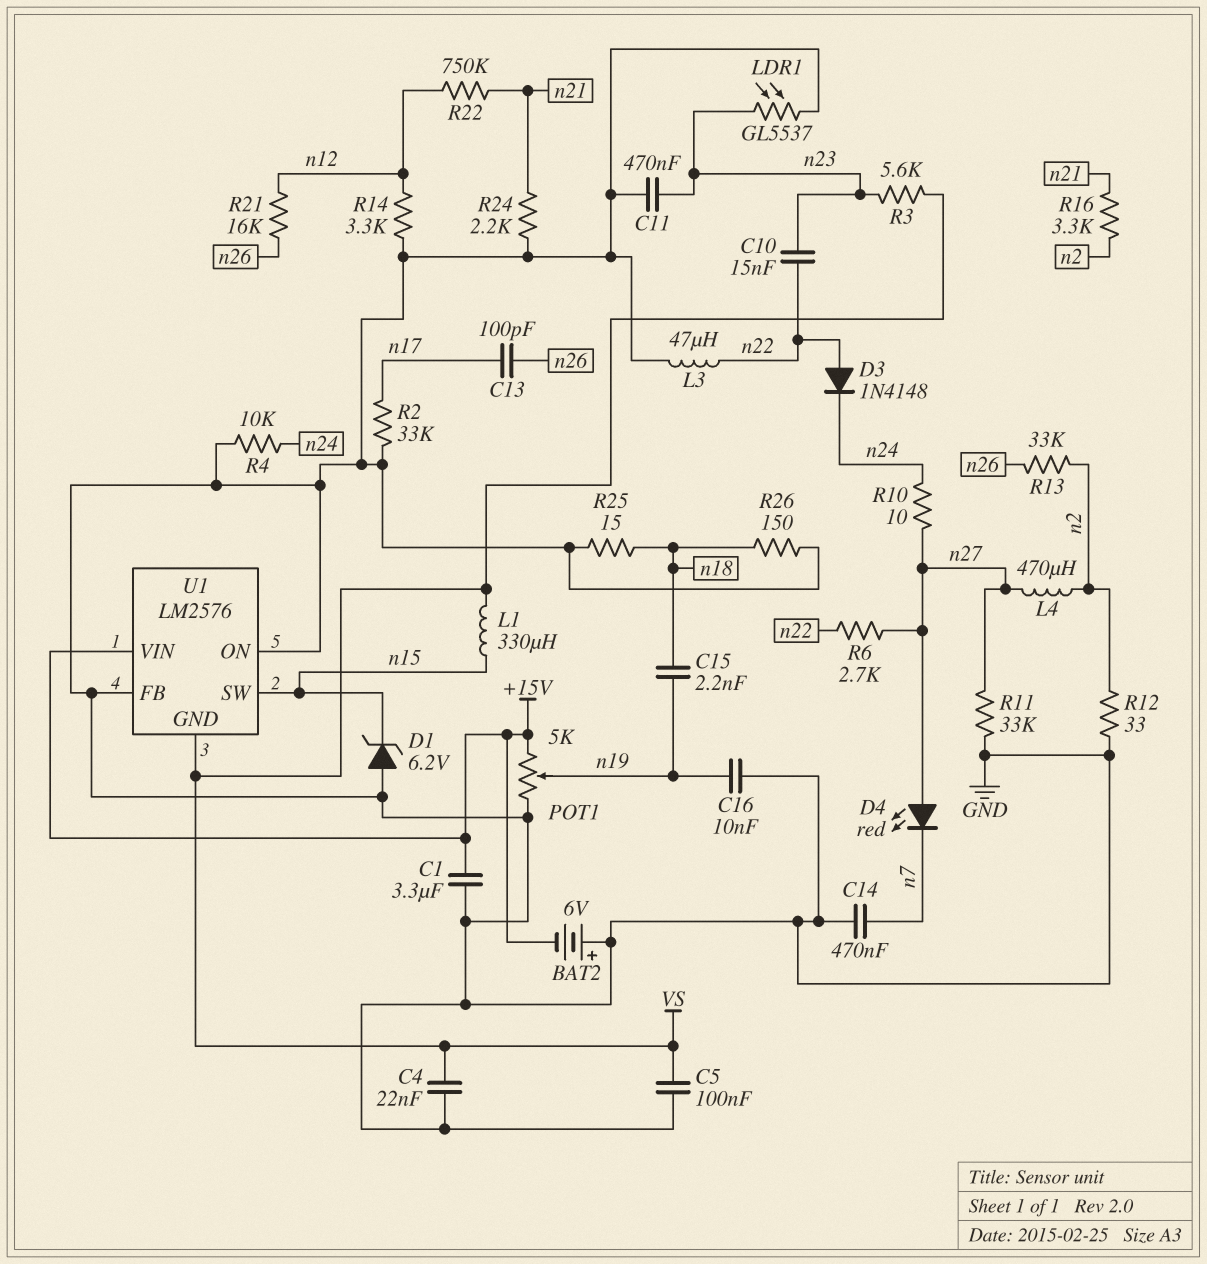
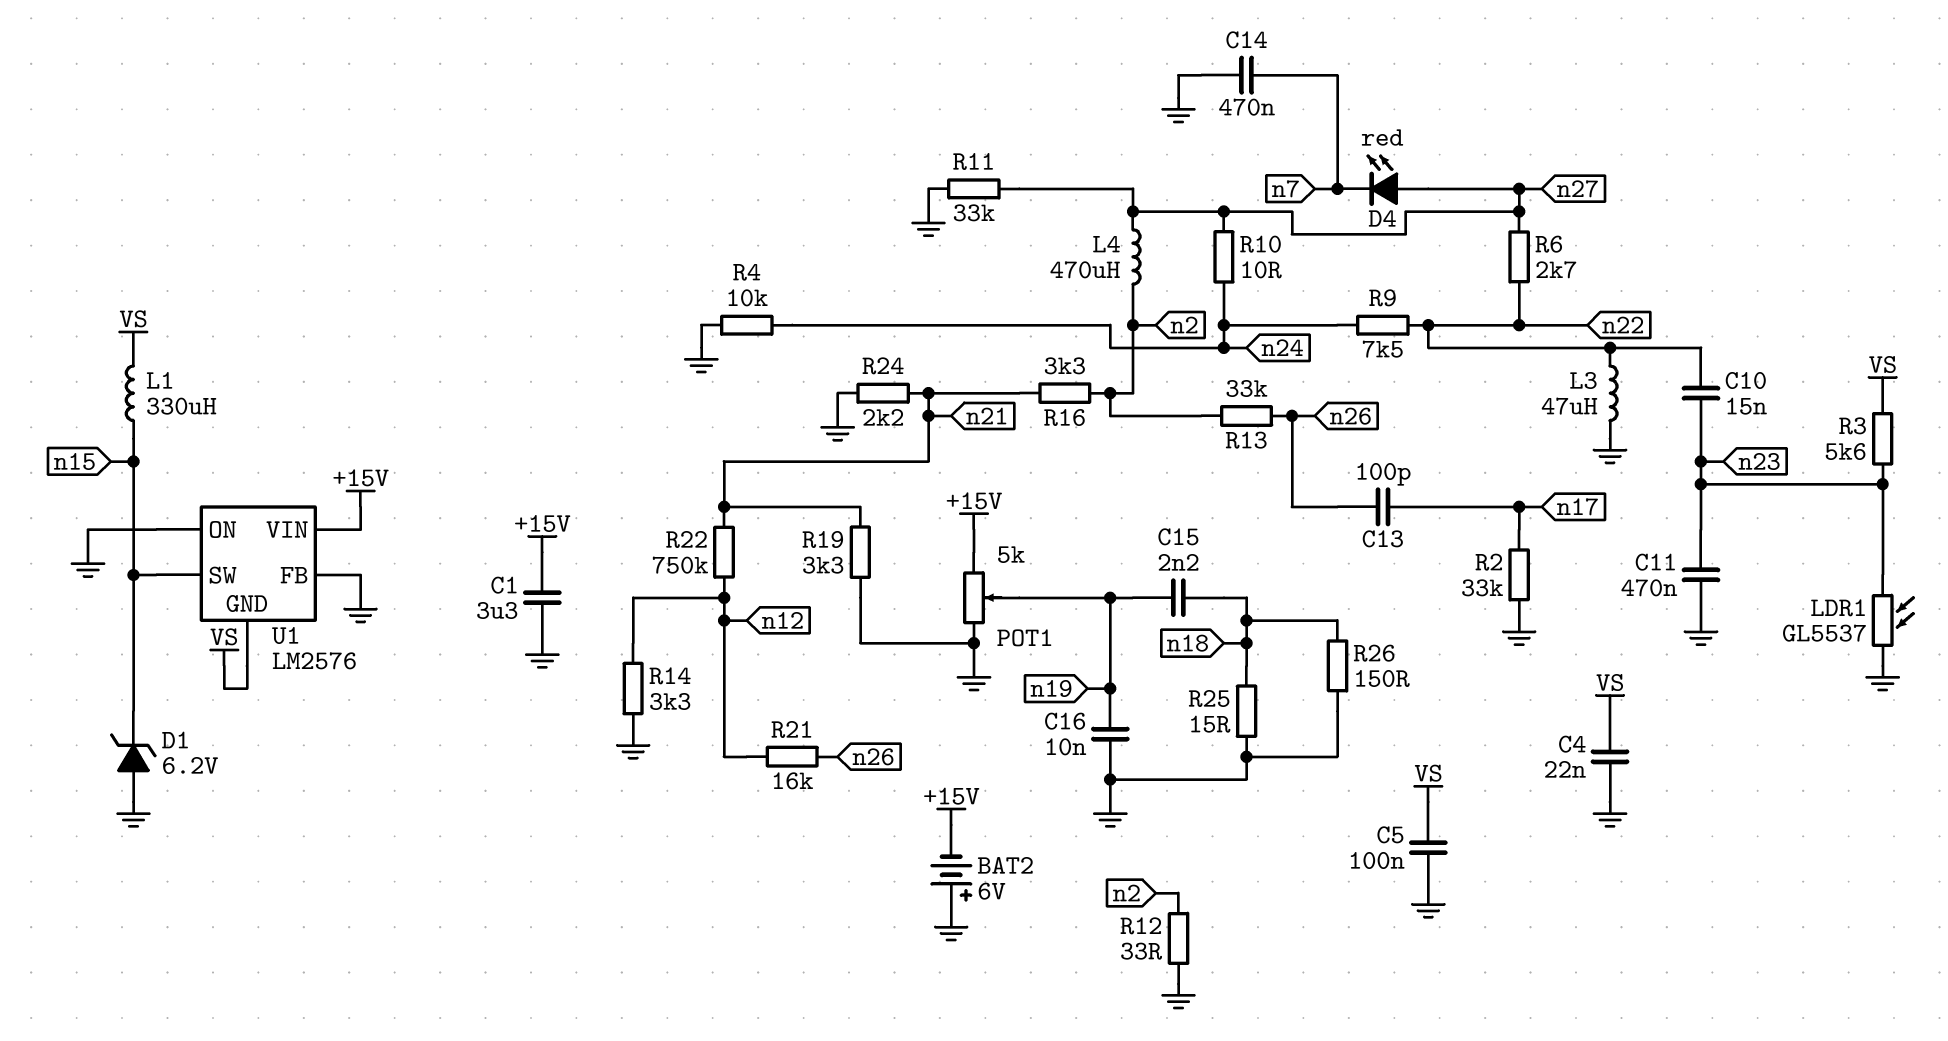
D3: diode 1N4148 (A n22, K n24) -> none
R9: none -> 7.5k (n22, n24)
R19: none -> 3.3k (GND, n21)

